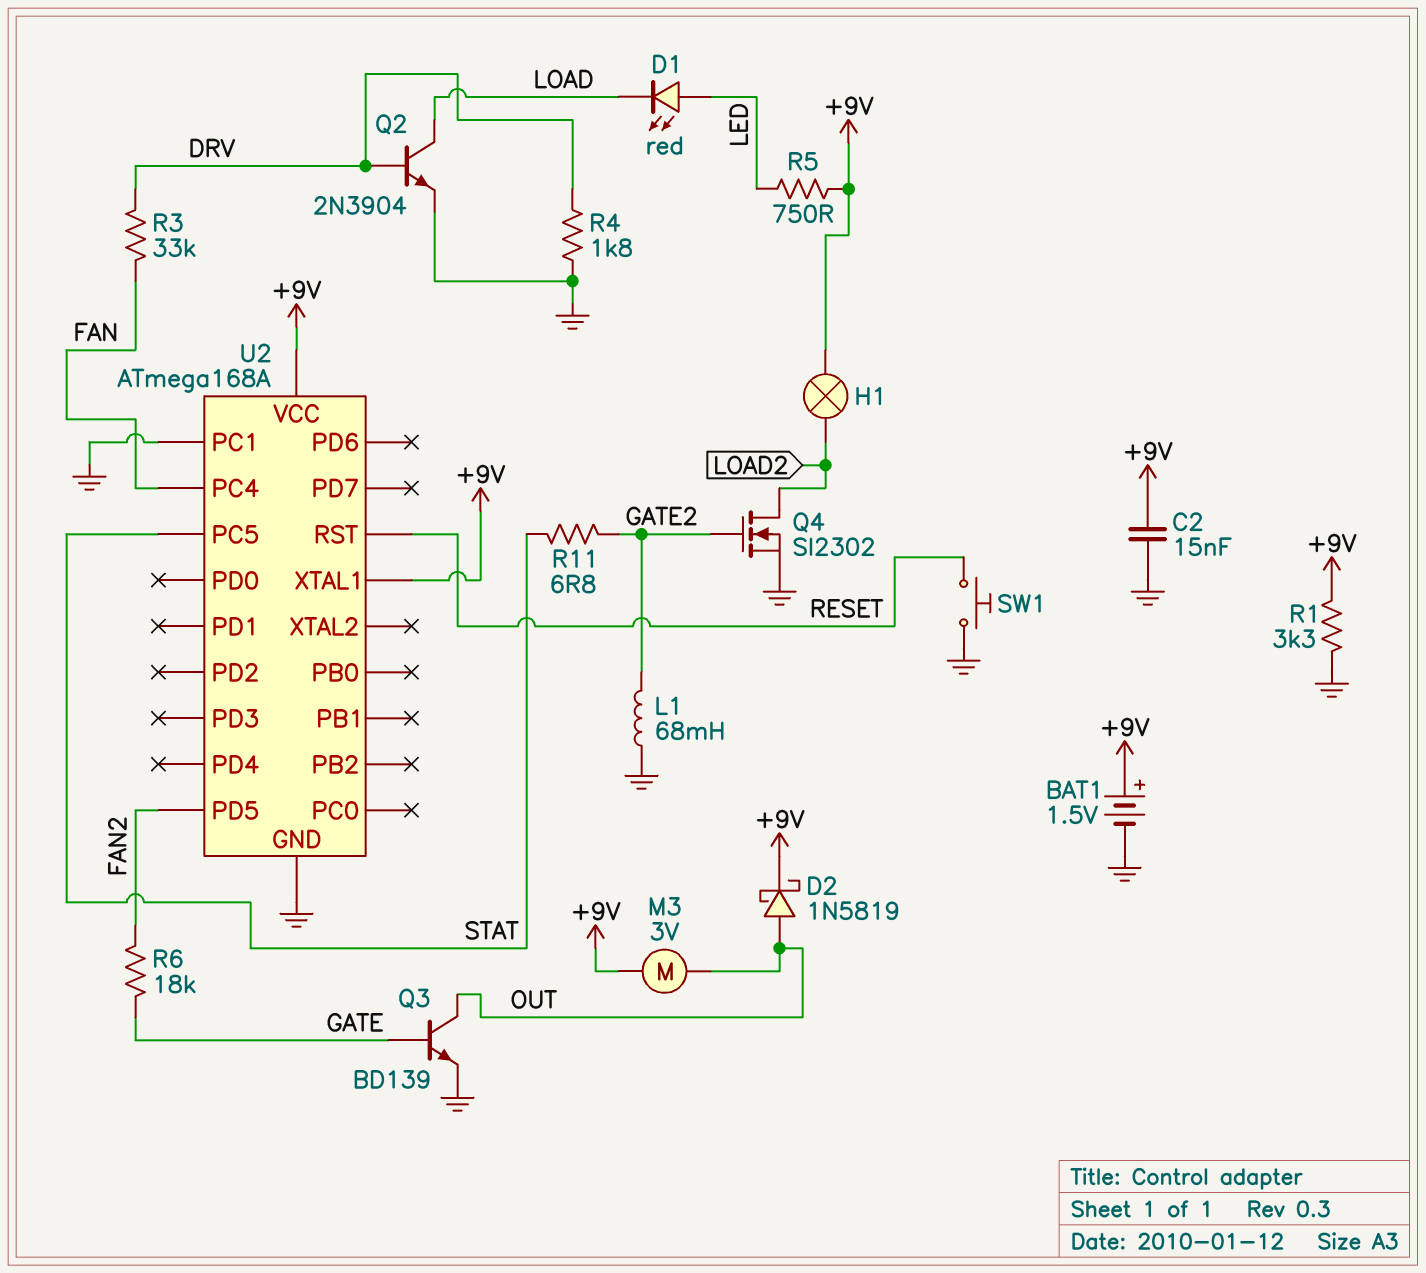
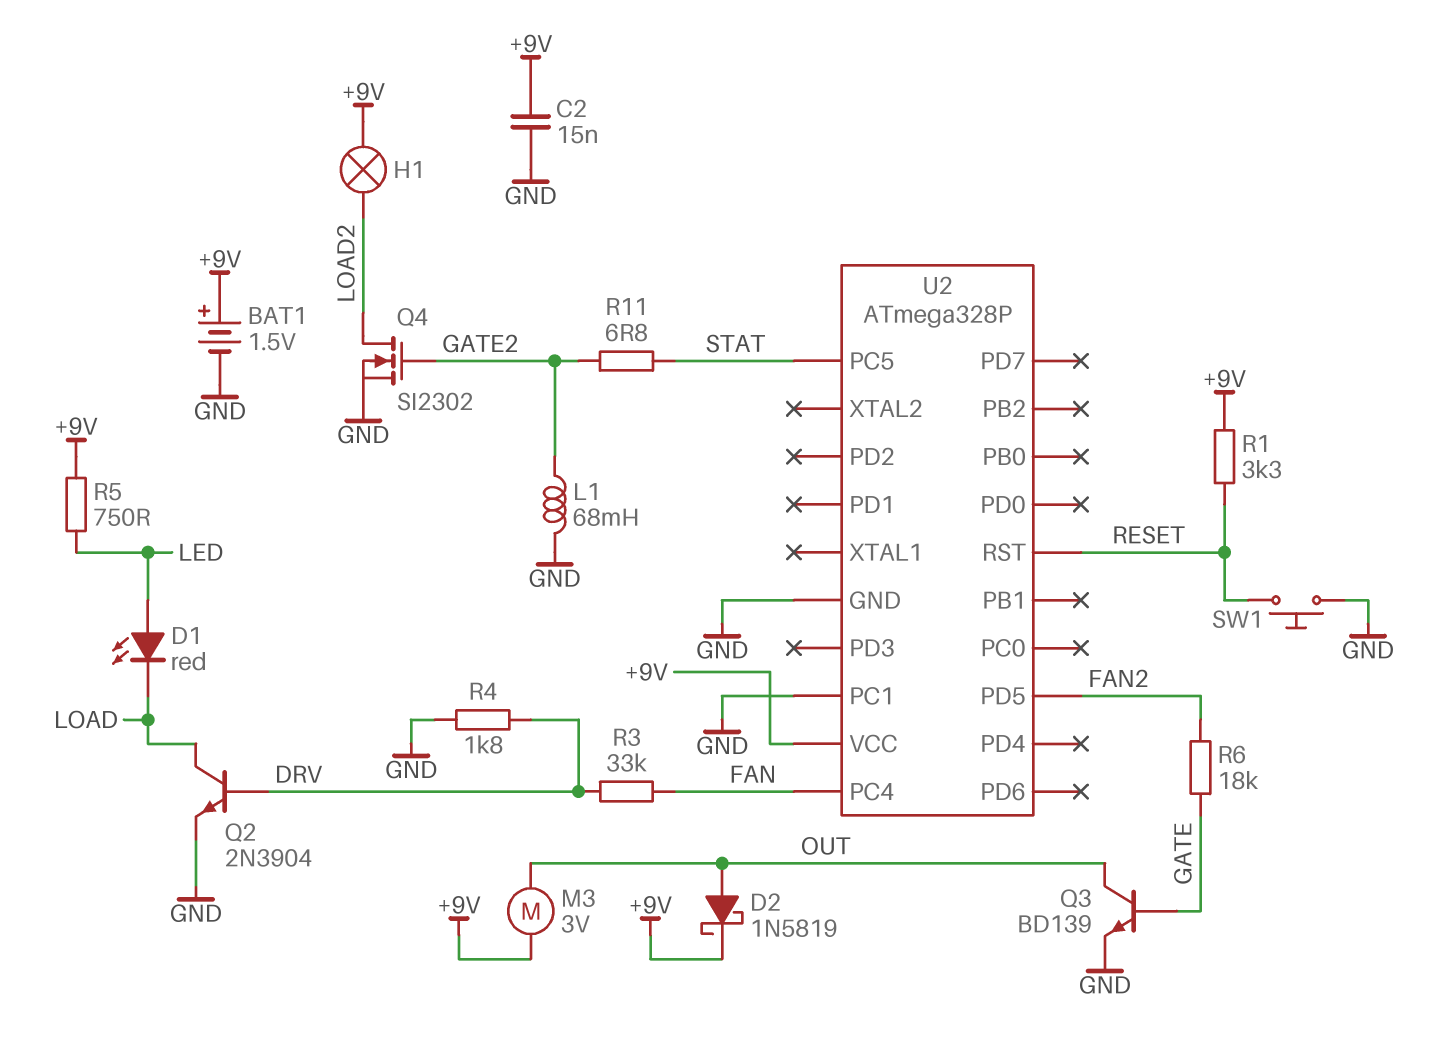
R1: 3.3k (+9V, GND) -> 3.3k (+9V, RESET)
U2: ATmega168A -> ATmega328P
U2 pin XTAL1: +9V -> none

